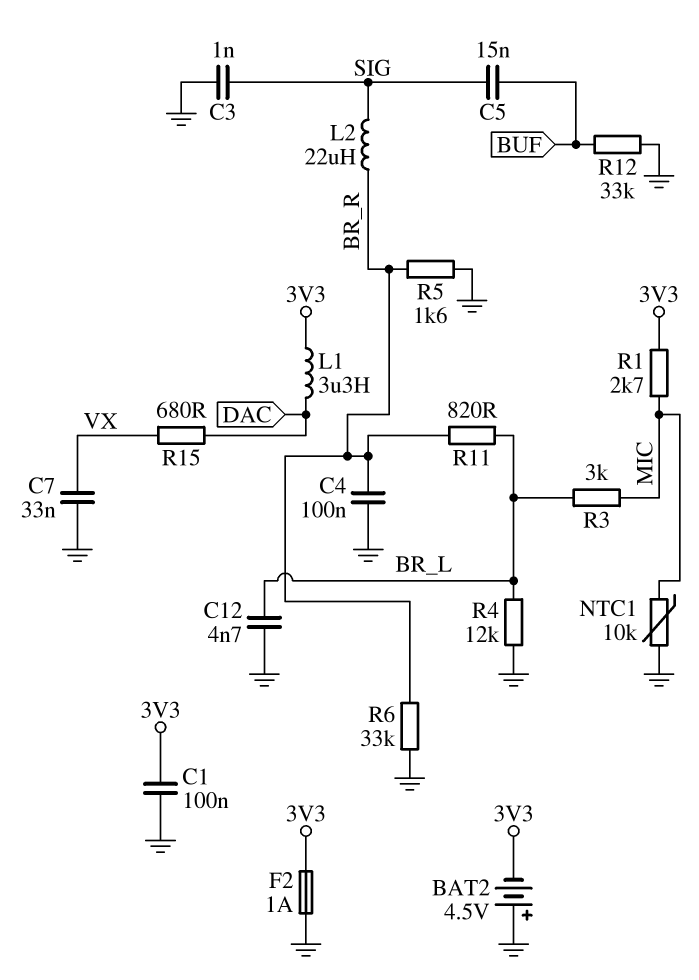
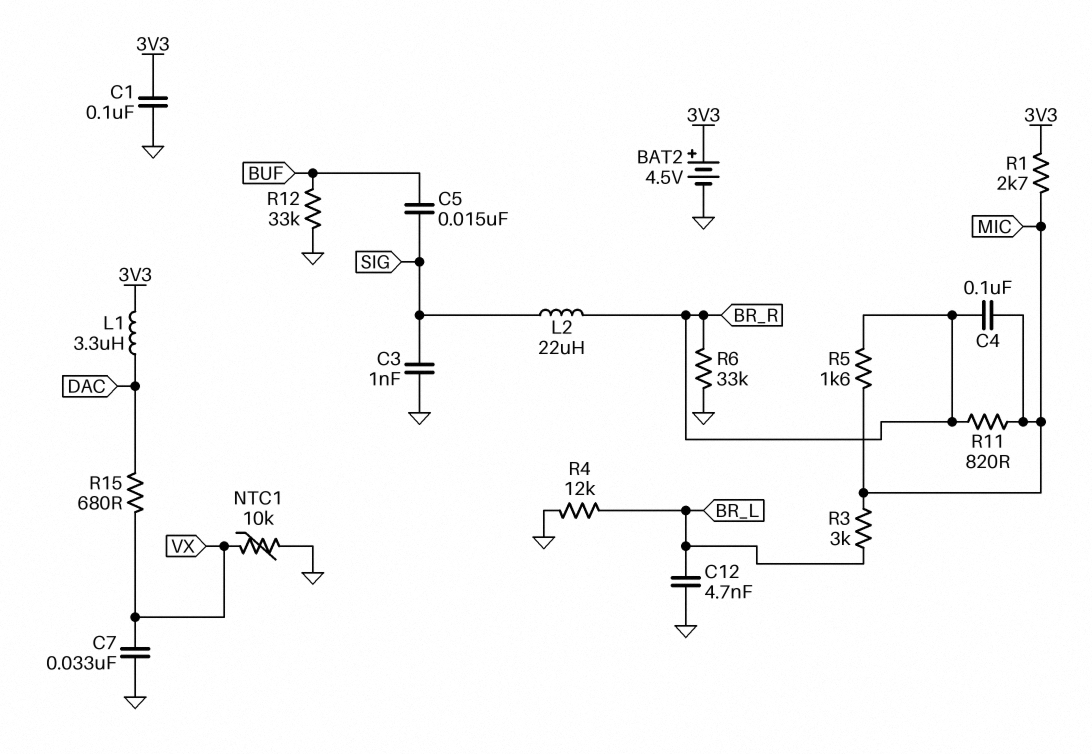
BAT2: 4.5V (plus GND, minus 3V3) -> 4.5V (plus 3V3, minus GND)
C4: 100nF (BR_R, GND) -> 100nF (BR_R, MIC)
F2: 1A (3V3, GND) -> none
NTC1: 10k (GND, MIC) -> 10k (GND, VX)
R5: 1.6k (BR_R, GND) -> 1.6k (BR_R, MIC)
R11: 820 (BR_L, BR_R) -> 820 (BR_R, MIC)

